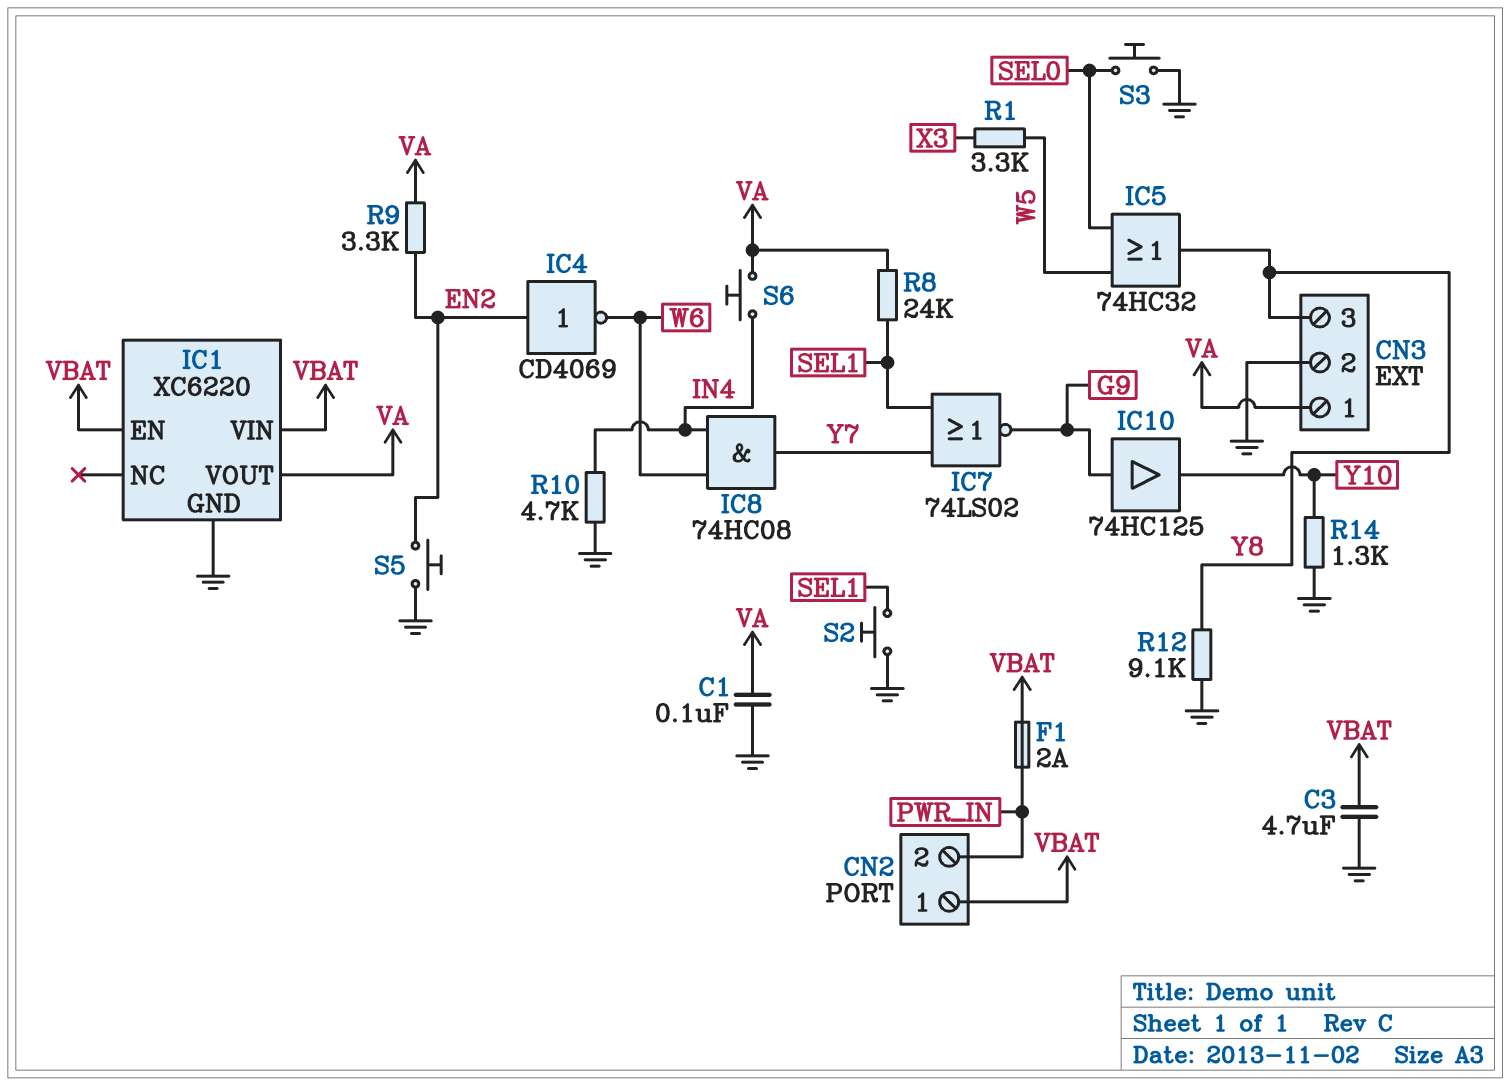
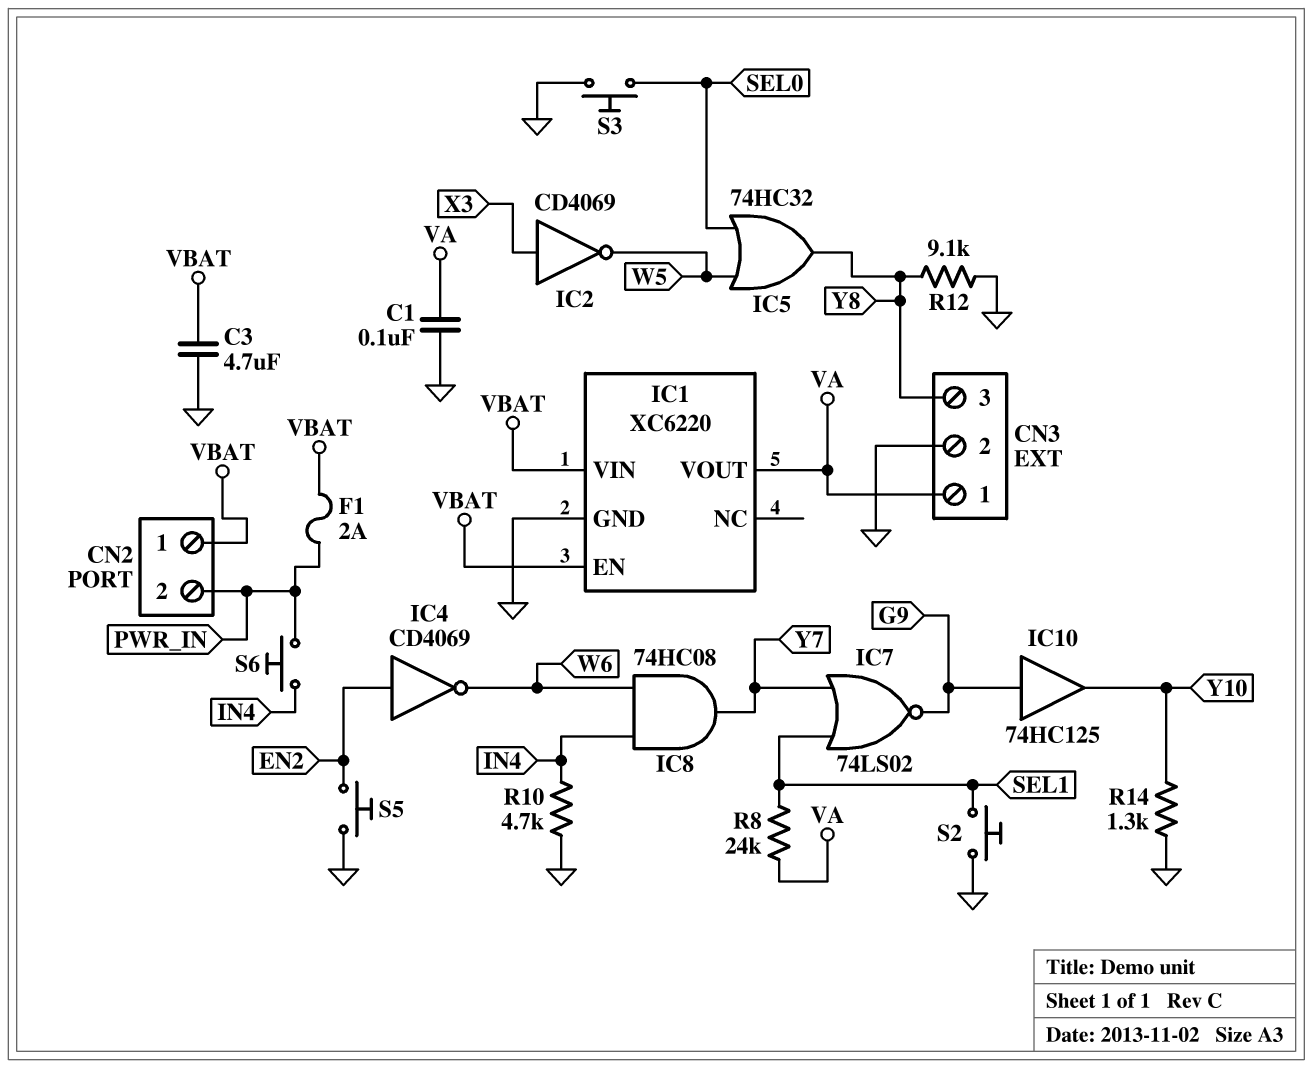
IC2: none -> NOT CD4069 (in X3, out W5)
R1: 3.3k (W5, X3) -> none
R9: 3.3k (EN2, VA) -> none
S6: button (IN4, VA) -> button (IN4, PWR_IN)

